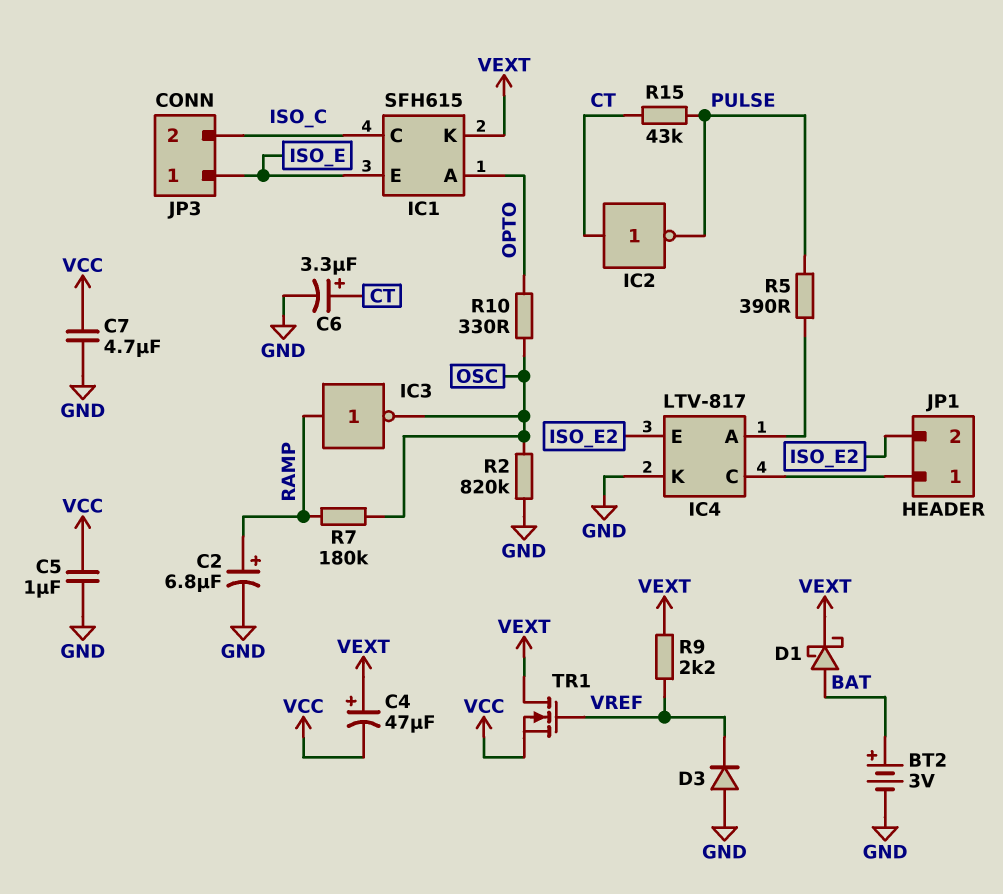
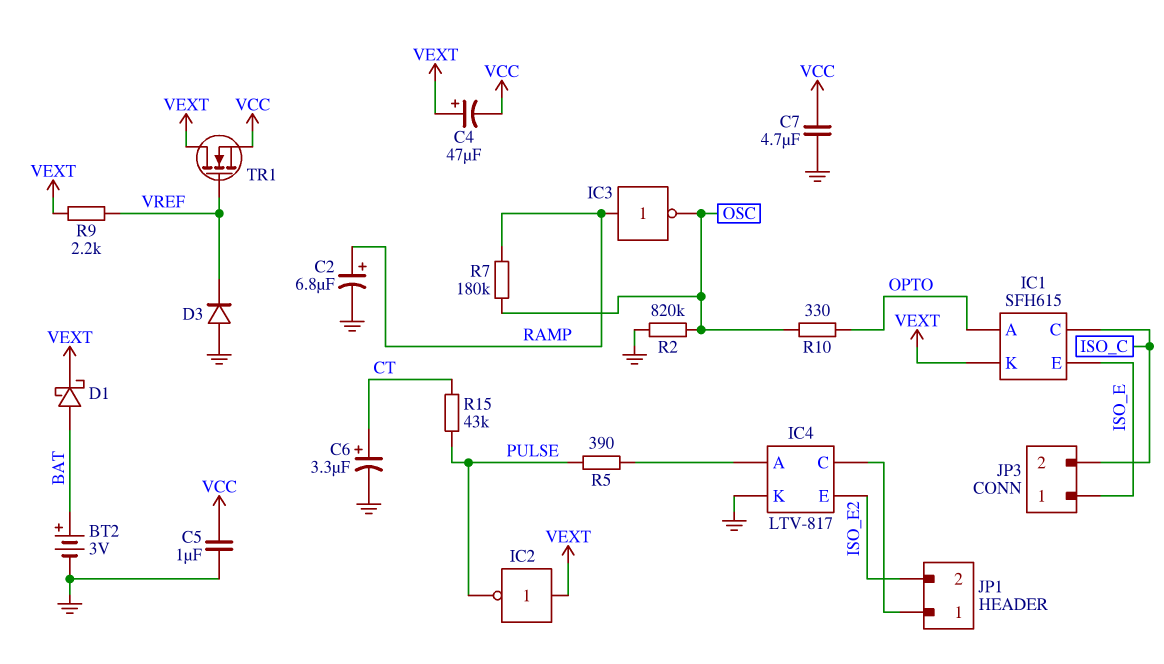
IC2: NOT (in CT, out PULSE) -> NOT (in VEXT, out PULSE)

